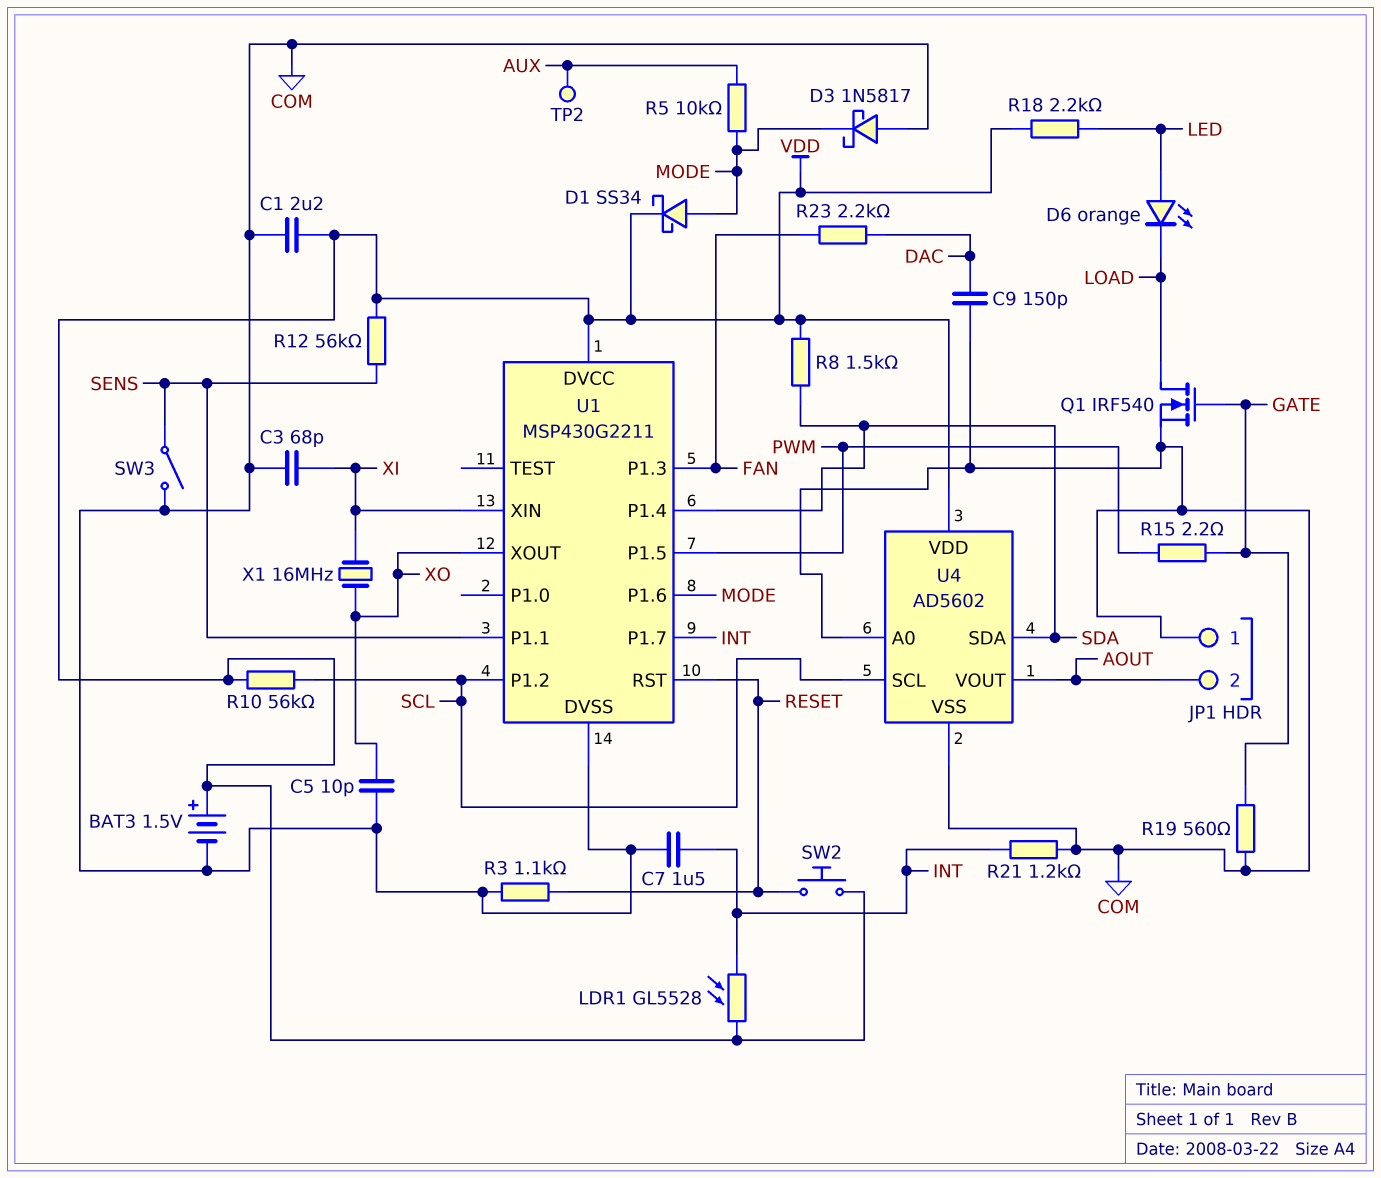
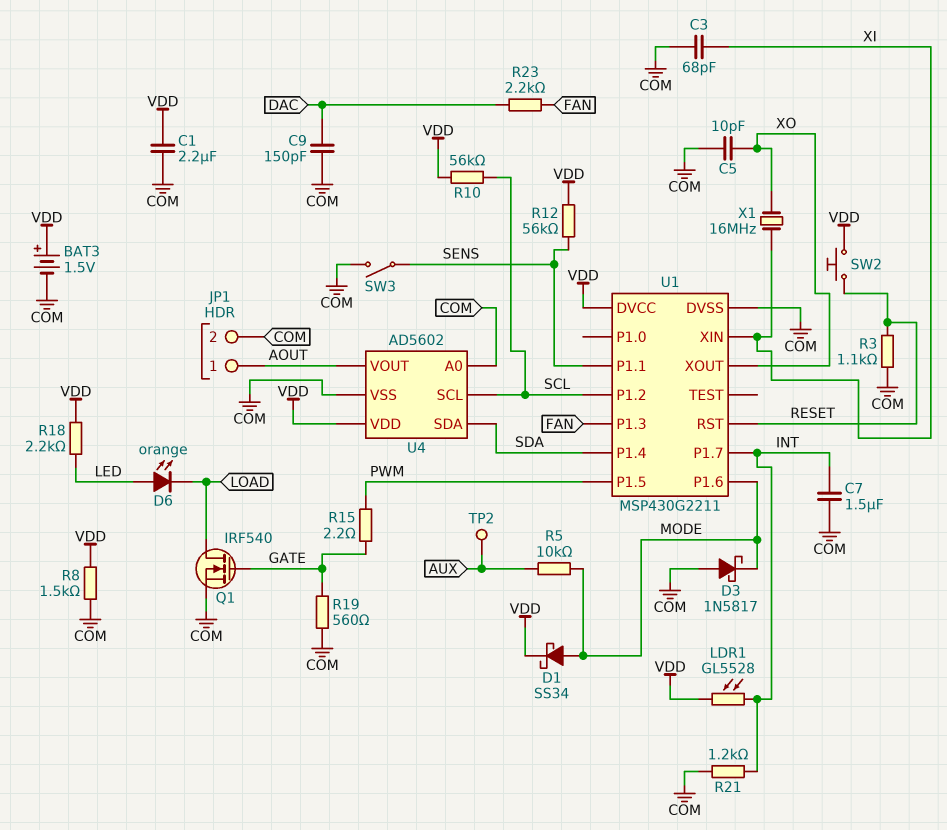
JP1 pin 1: COM -> AOUT
JP1 pin 2: AOUT -> COM
R8: 1.5k (SDA, VDD) -> 1.5k (COM, VDD)

